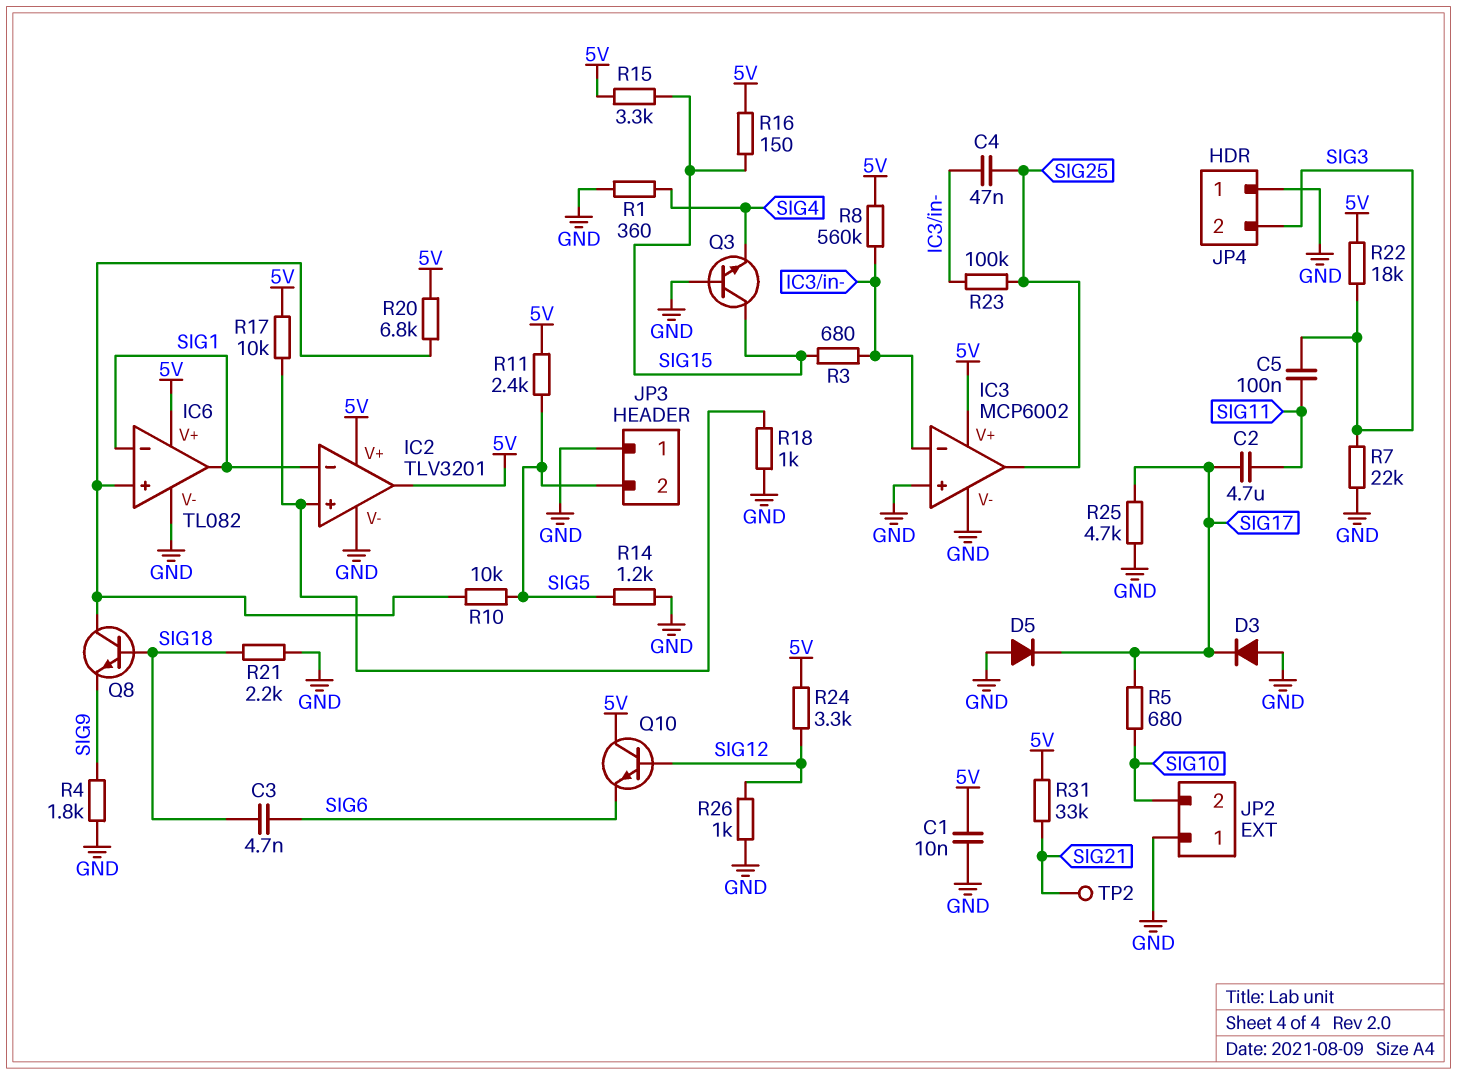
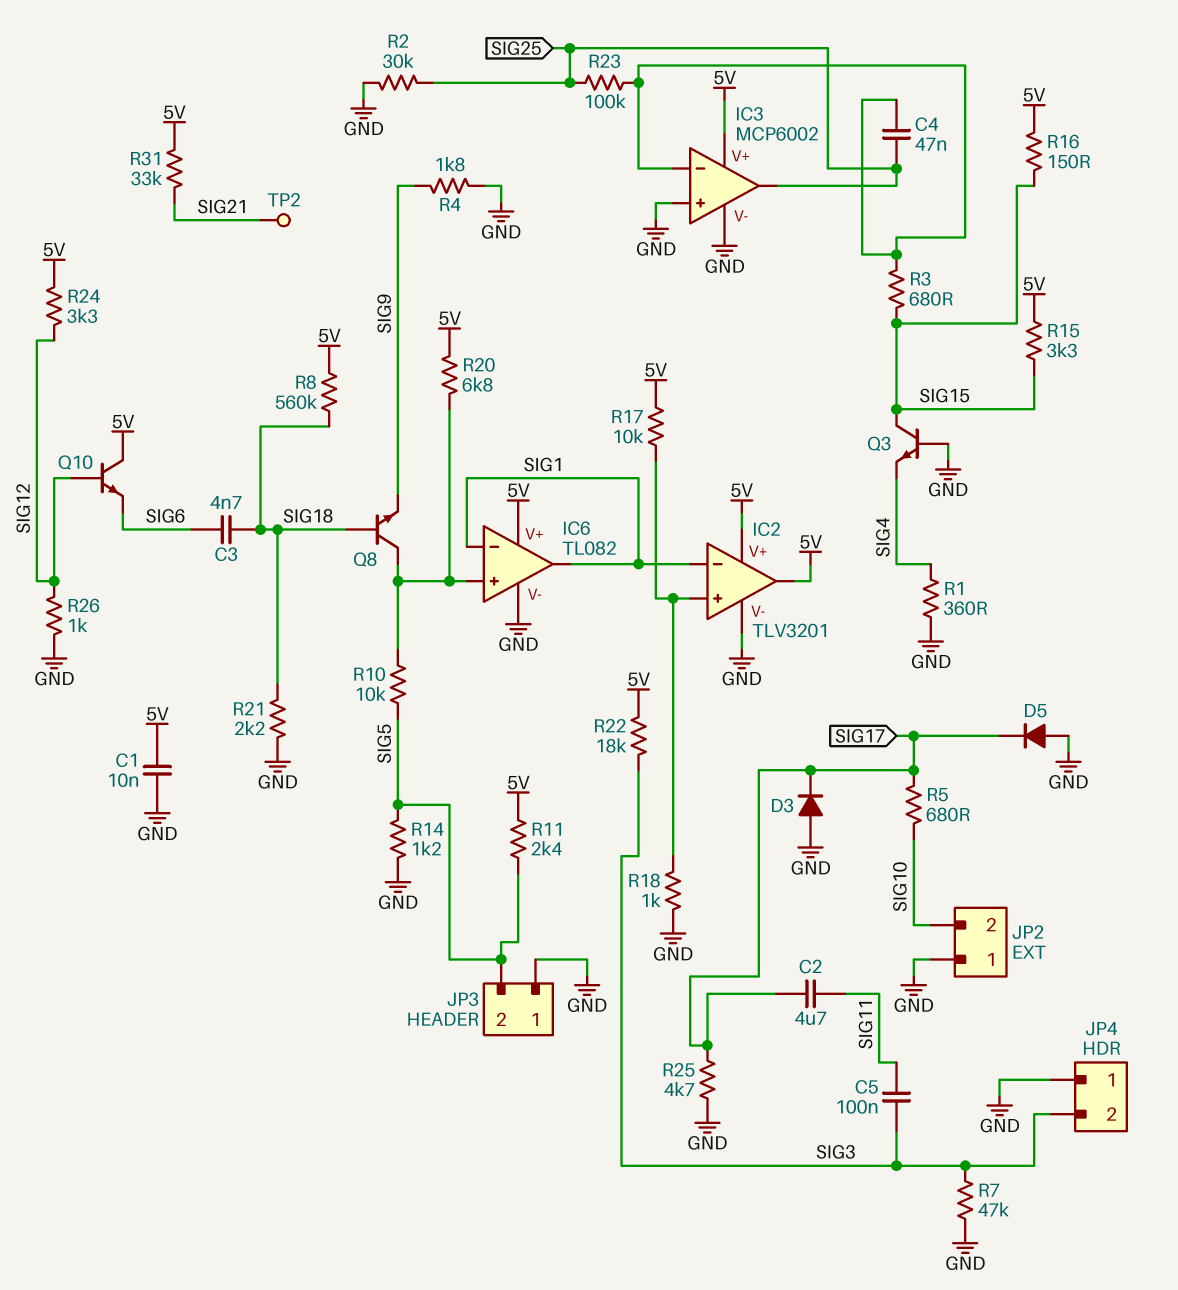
R2: none -> 30k (GND, SIG25)
R7: 22k (GND, SIG3) -> 47k (GND, SIG3)
R8: 560k (5V, IC3/in-) -> 560k (5V, SIG18)

